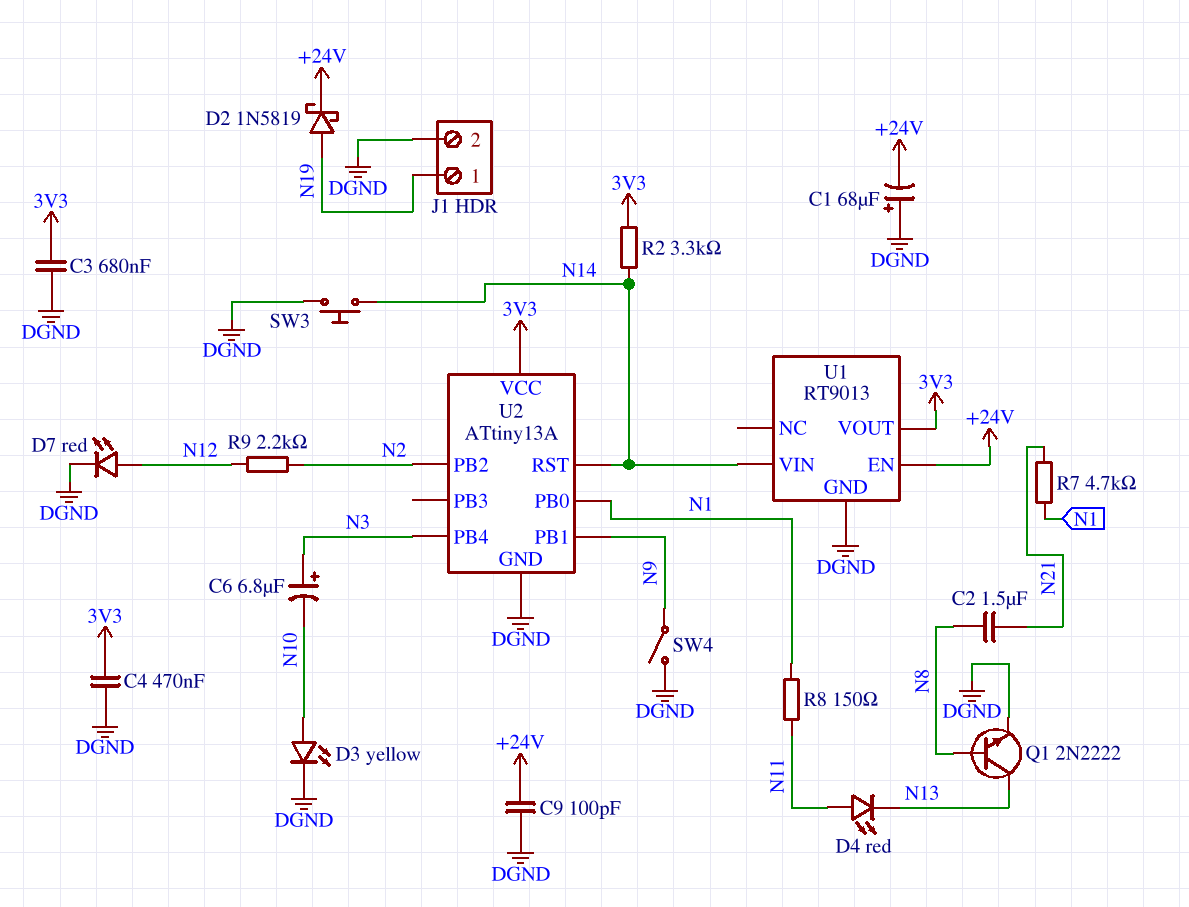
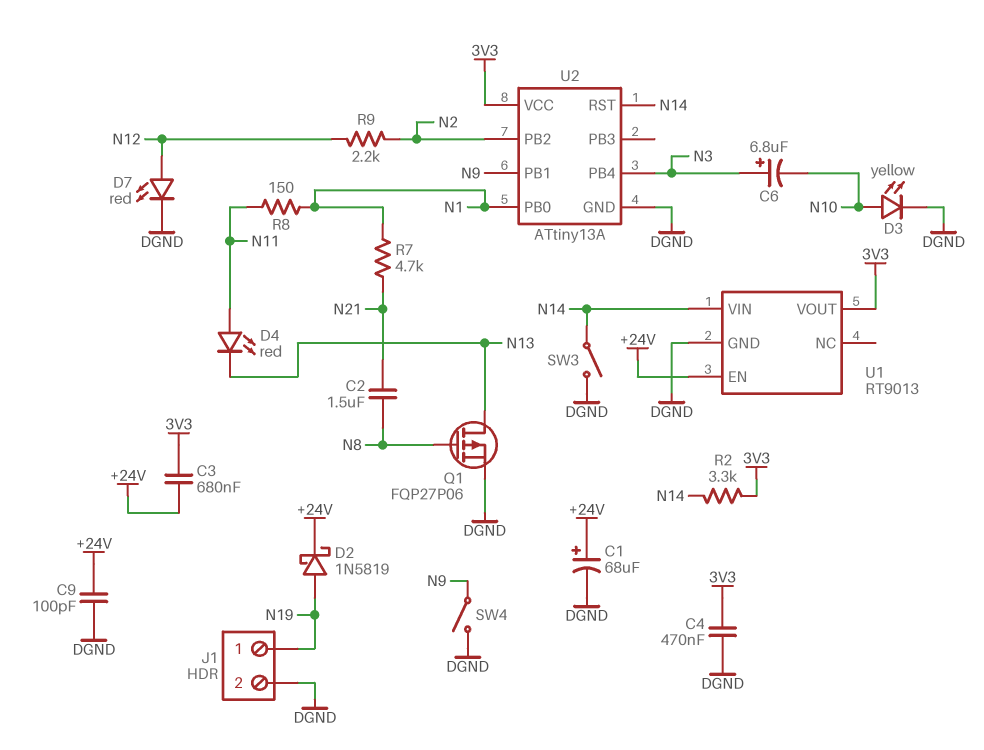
C1: 68uF (plus DGND, minus +24V) -> 68uF (plus +24V, minus DGND)
C3: 680nF (3V3, DGND) -> 680nF (+24V, 3V3)
Q1: NPN 2N2222 (B N8, C N13, E DGND) -> PMOS FQP27P06 (G N8, D N13, S DGND)
SW3: button (DGND, N14) -> switch (DGND, N14)

